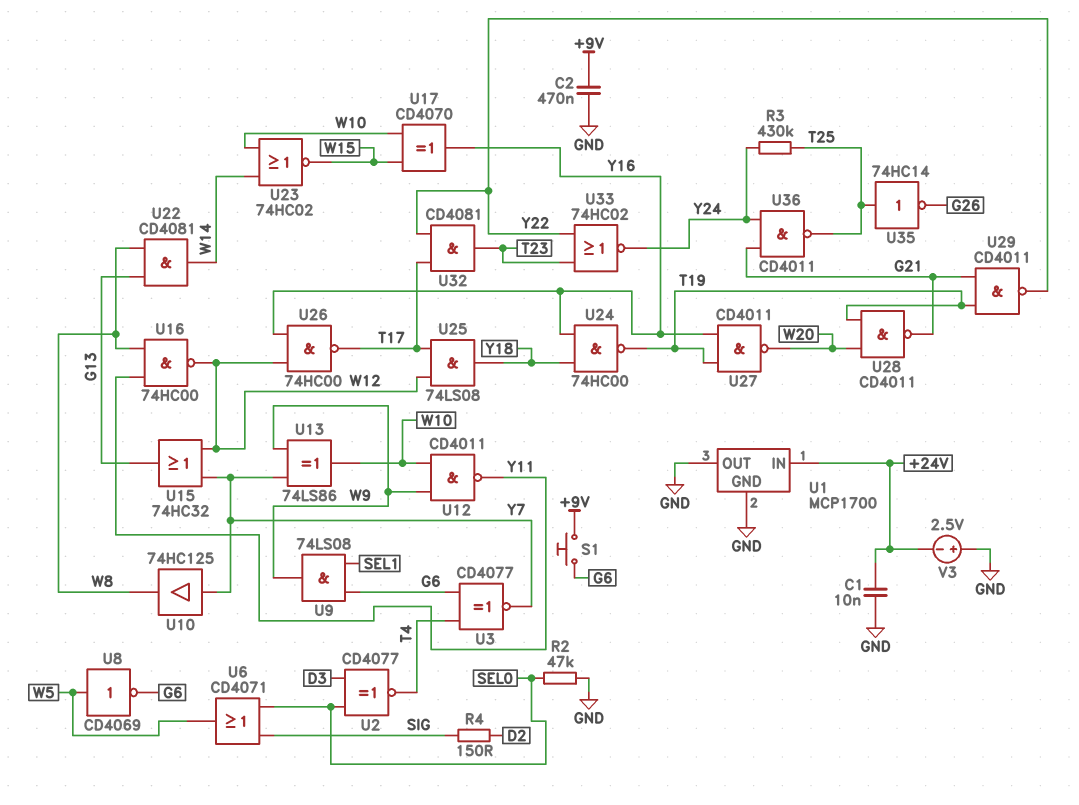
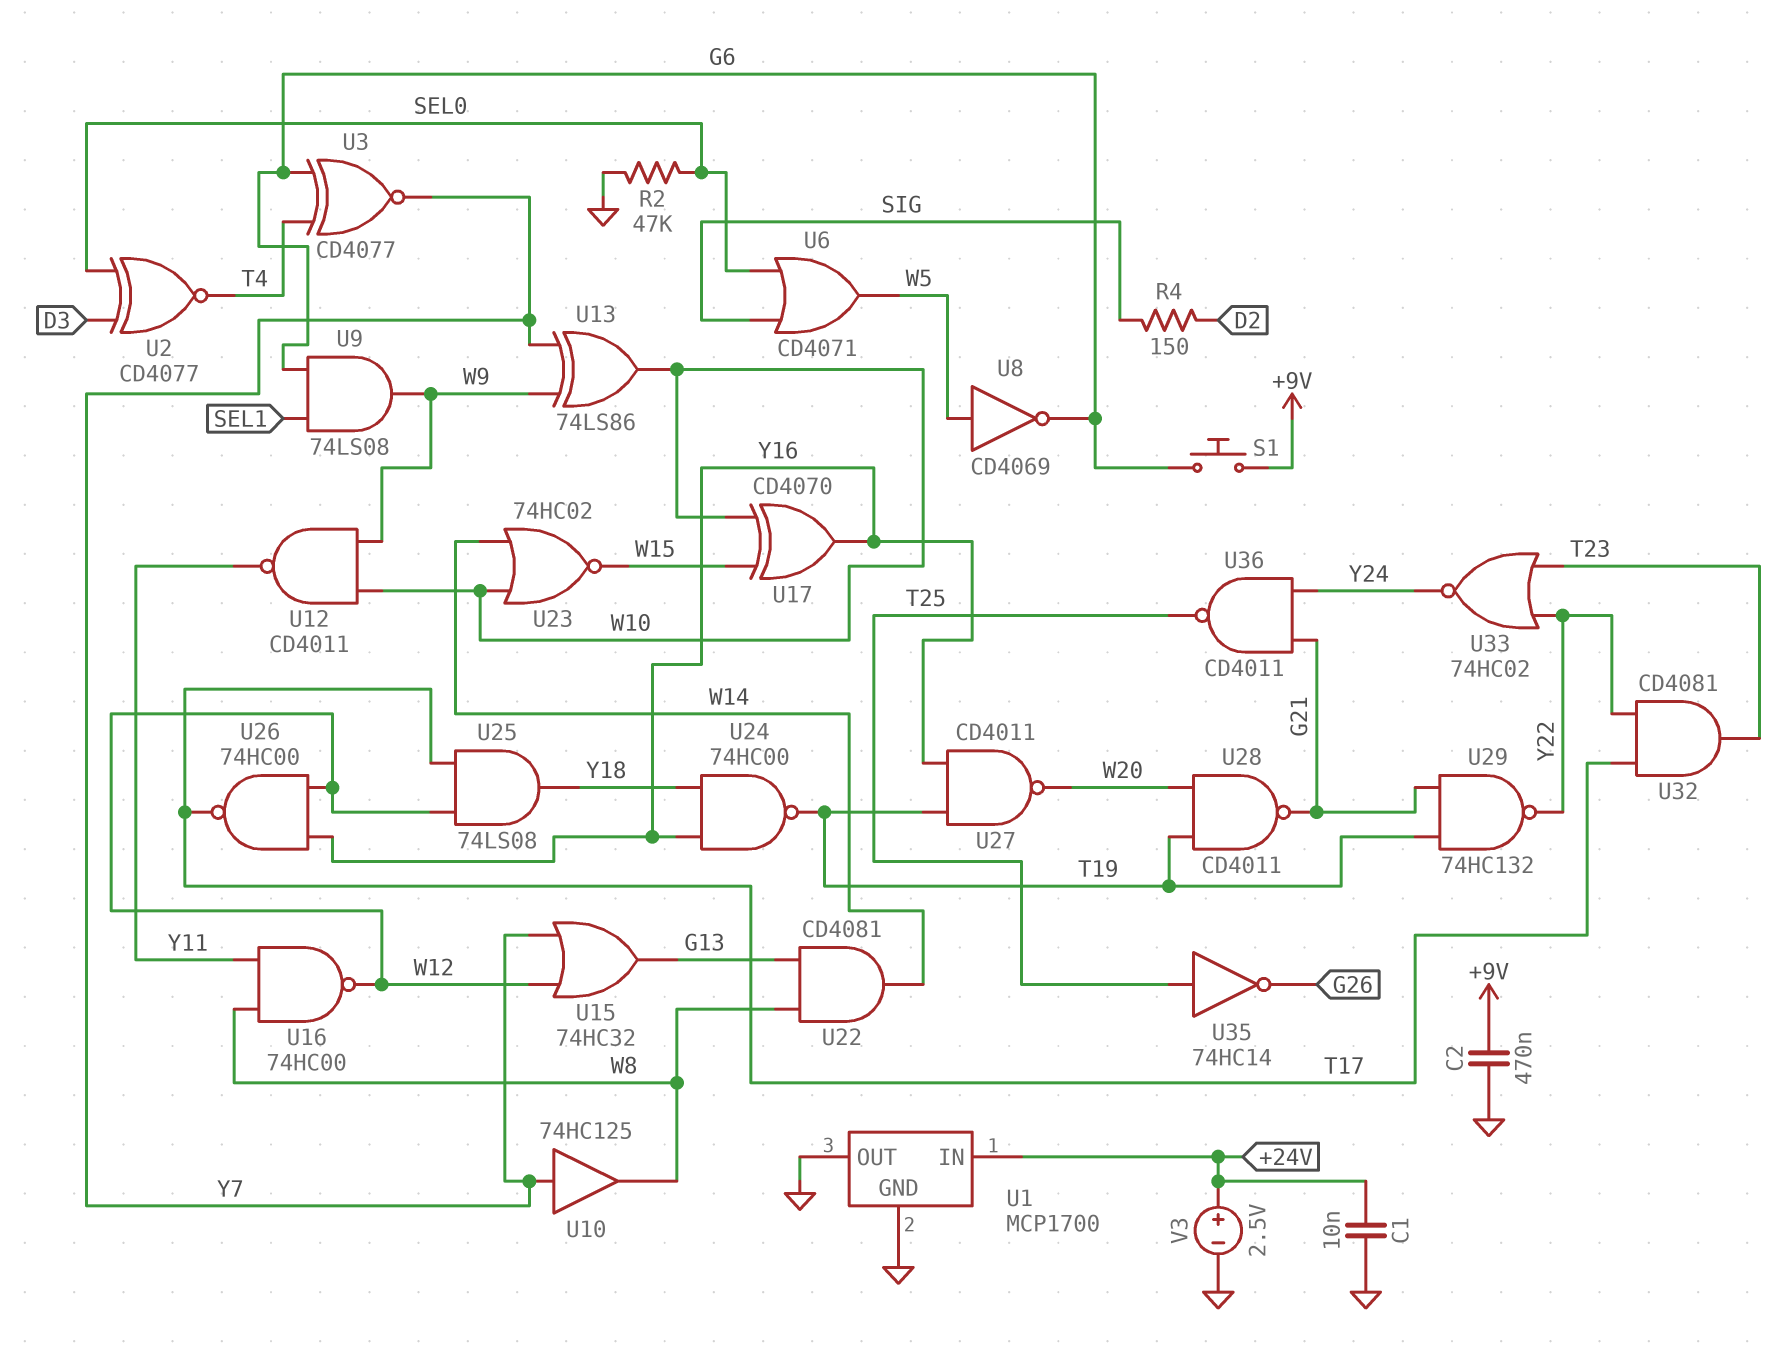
R3: 430k (T25, Y24) -> none
U29: NAND CD4011 (in G21, in T19, out Y22) -> NAND 74HC132 (in G21, in T19, out Y22)
V3: 2.5V (plus GND, minus +24V) -> 2.5V (plus +24V, minus GND)

